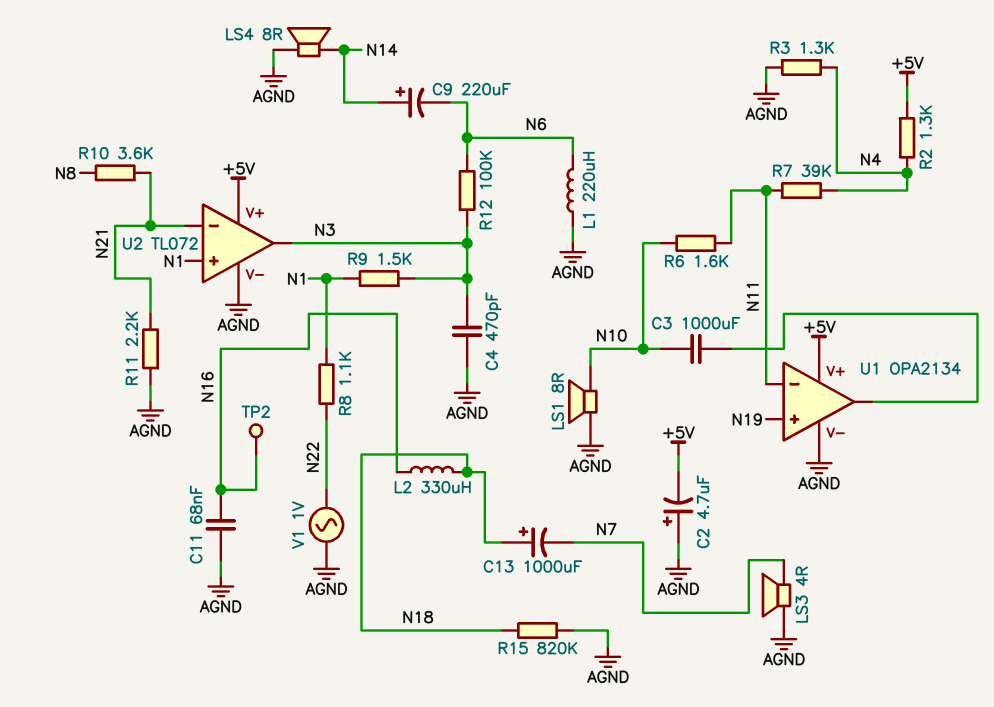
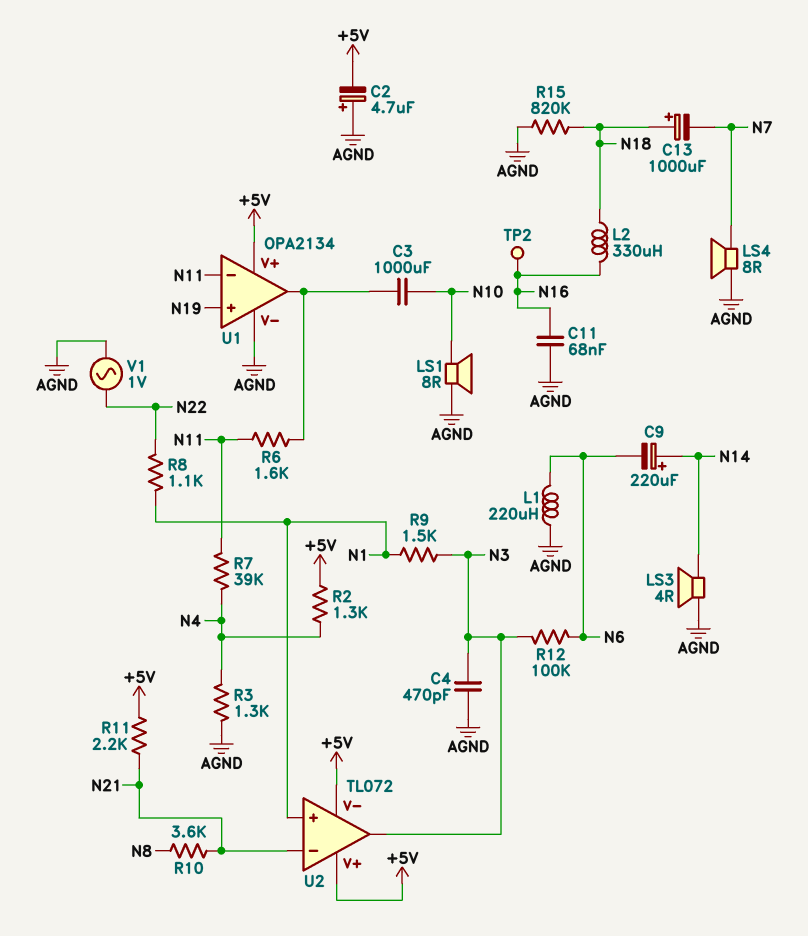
LS3: speaker 4R (AGND, N7) -> speaker 4R (AGND, N14)
LS4: speaker 8R (AGND, N14) -> speaker 8R (AGND, N7)
R6: 1.6k (N10, N11) -> 1.6k (N11, U1/out)
R11: 2.2k (AGND, N21) -> 2.2k (+5V, N21)
U2 pin V-: AGND -> +5V

